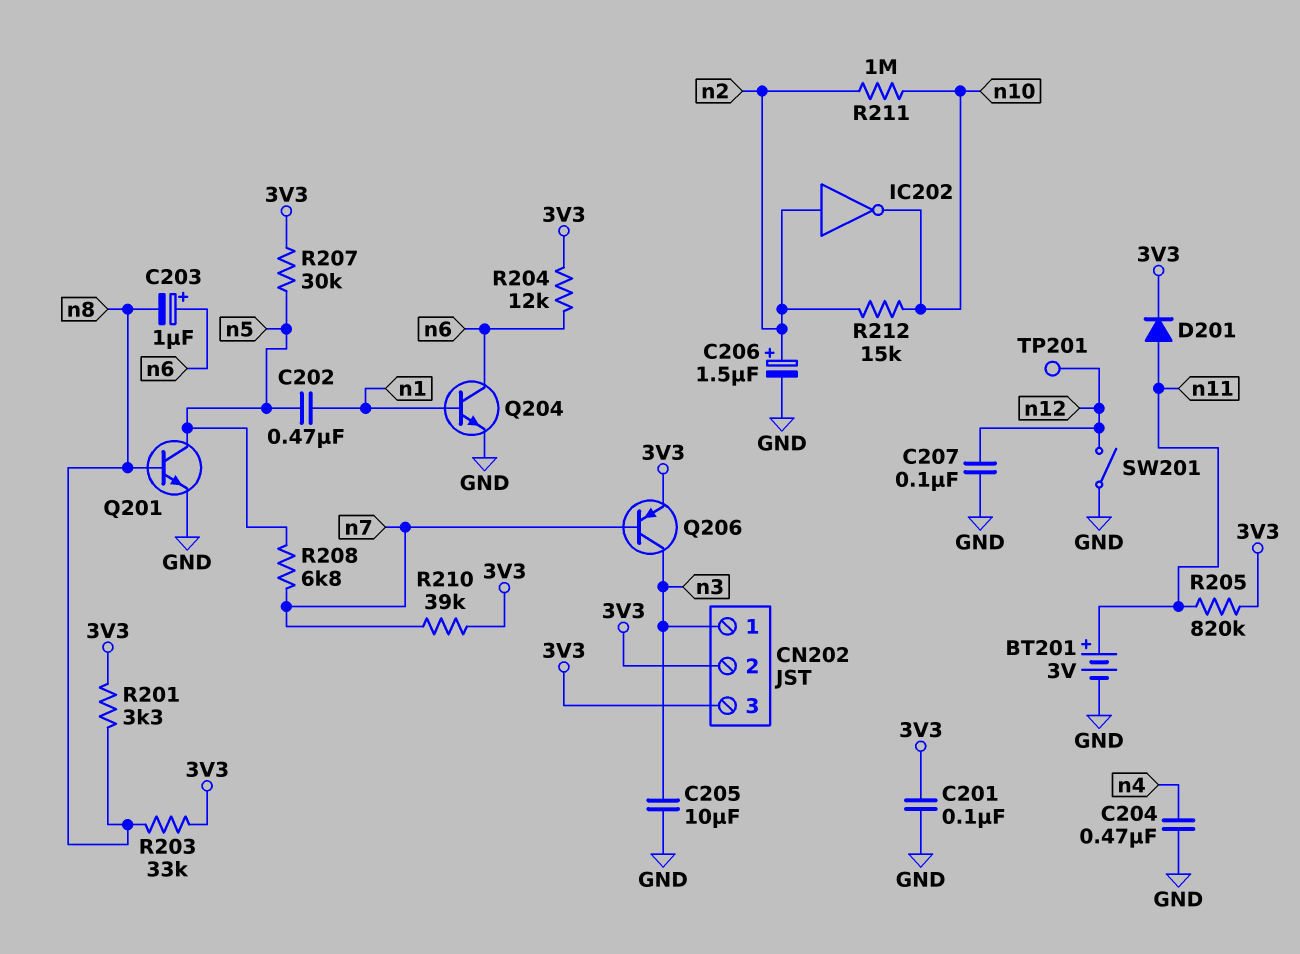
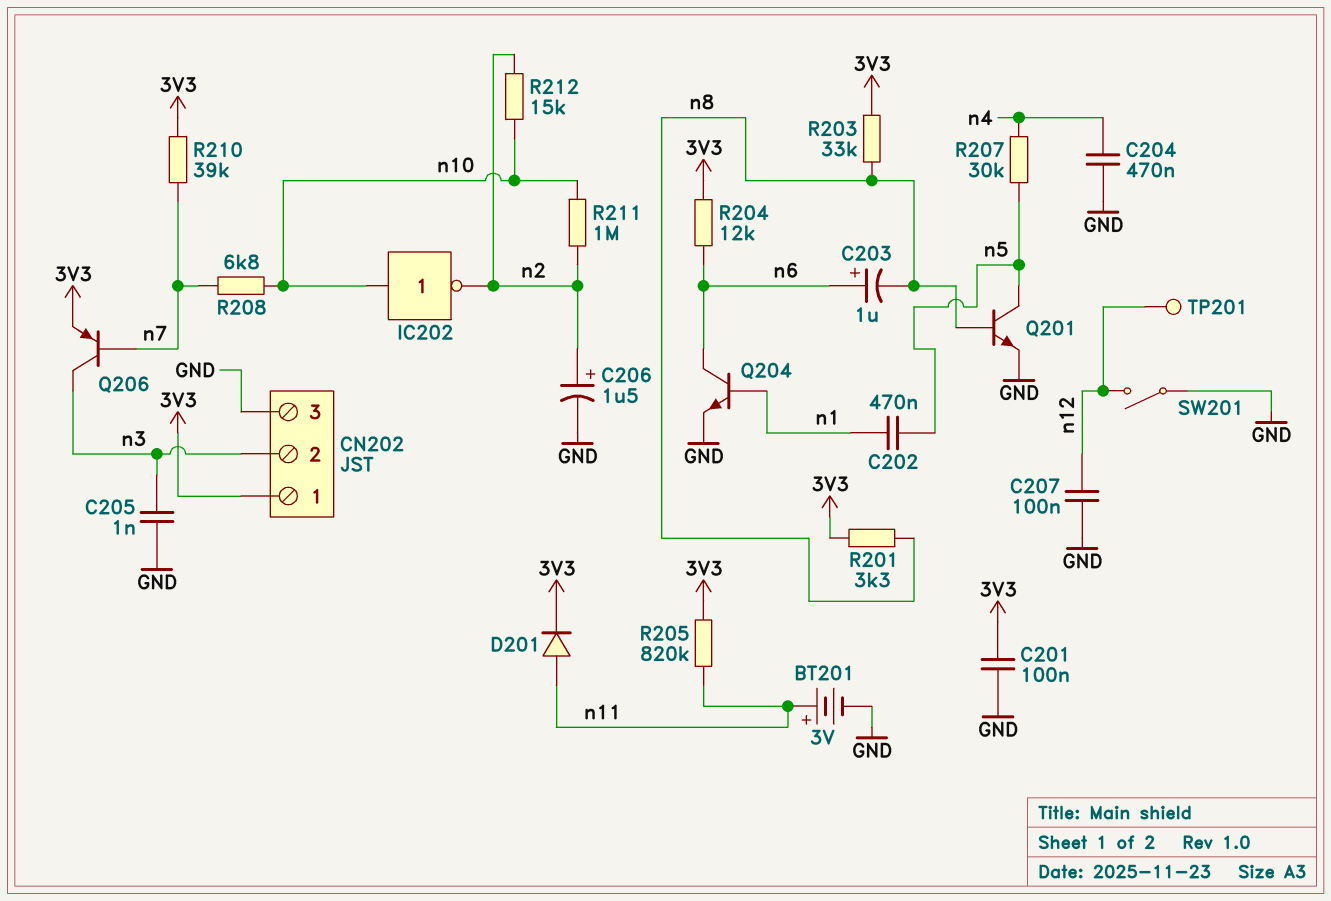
C205: 10uF (GND, n3) -> 1nF (GND, n3)
CN202 pin 1: n3 -> 3V3
CN202 pin 2: 3V3 -> n3
CN202 pin 3: 3V3 -> GND
IC202: NOT (in n2, out n10) -> NOT (in n10, out n2)
R207: 30k (3V3, n5) -> 30k (n4, n5)
R208: 6.8k (n5, n7) -> 6.8k (n7, n10)

